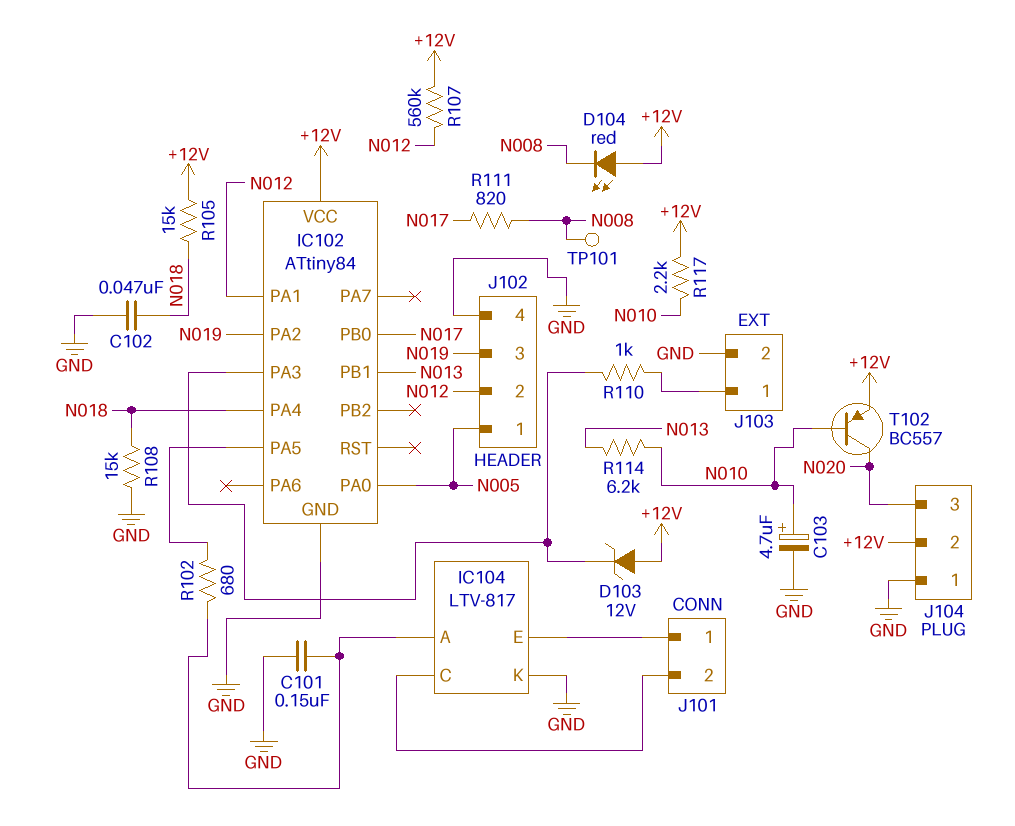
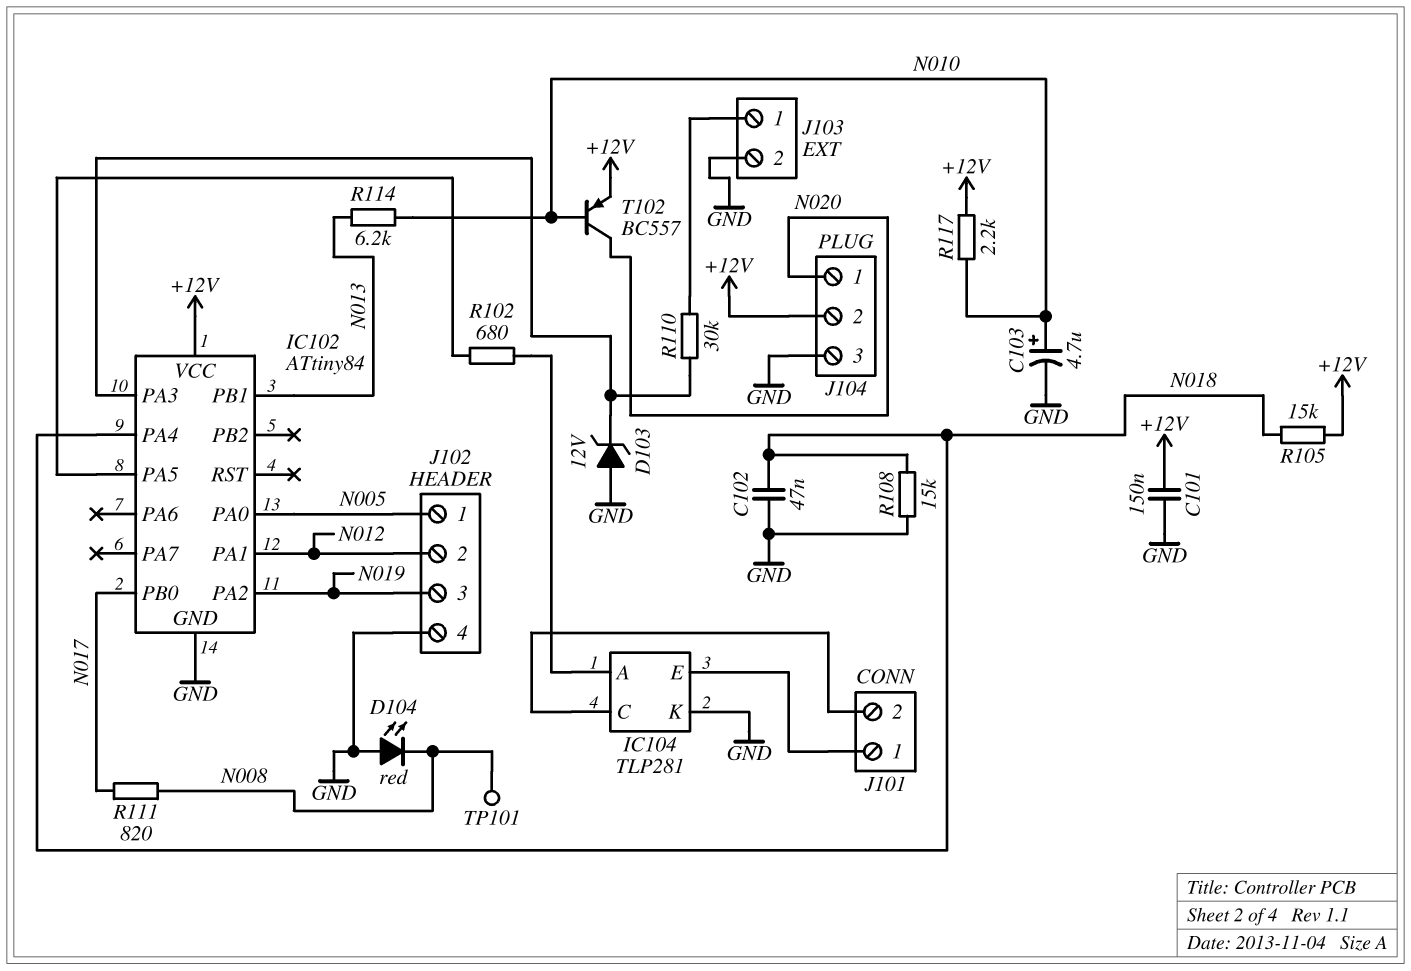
C101: 150nF (GND, IC104/A) -> 150nF (+12V, GND)
D103: zener 12V (A +12V, K IC102/PA3) -> zener 12V (A GND, K IC102/PA3)
D104: LED red (A +12V, K N008) -> LED red (A GND, K N008)
IC104: LTV-817 -> TLP281
J104 pin 1: GND -> N020
J104 pin 3: N020 -> GND
R107: 560k (+12V, N012) -> none
R110: 1k (IC102/PA3, J103/1) -> 30k (IC102/PA3, J103/1)

